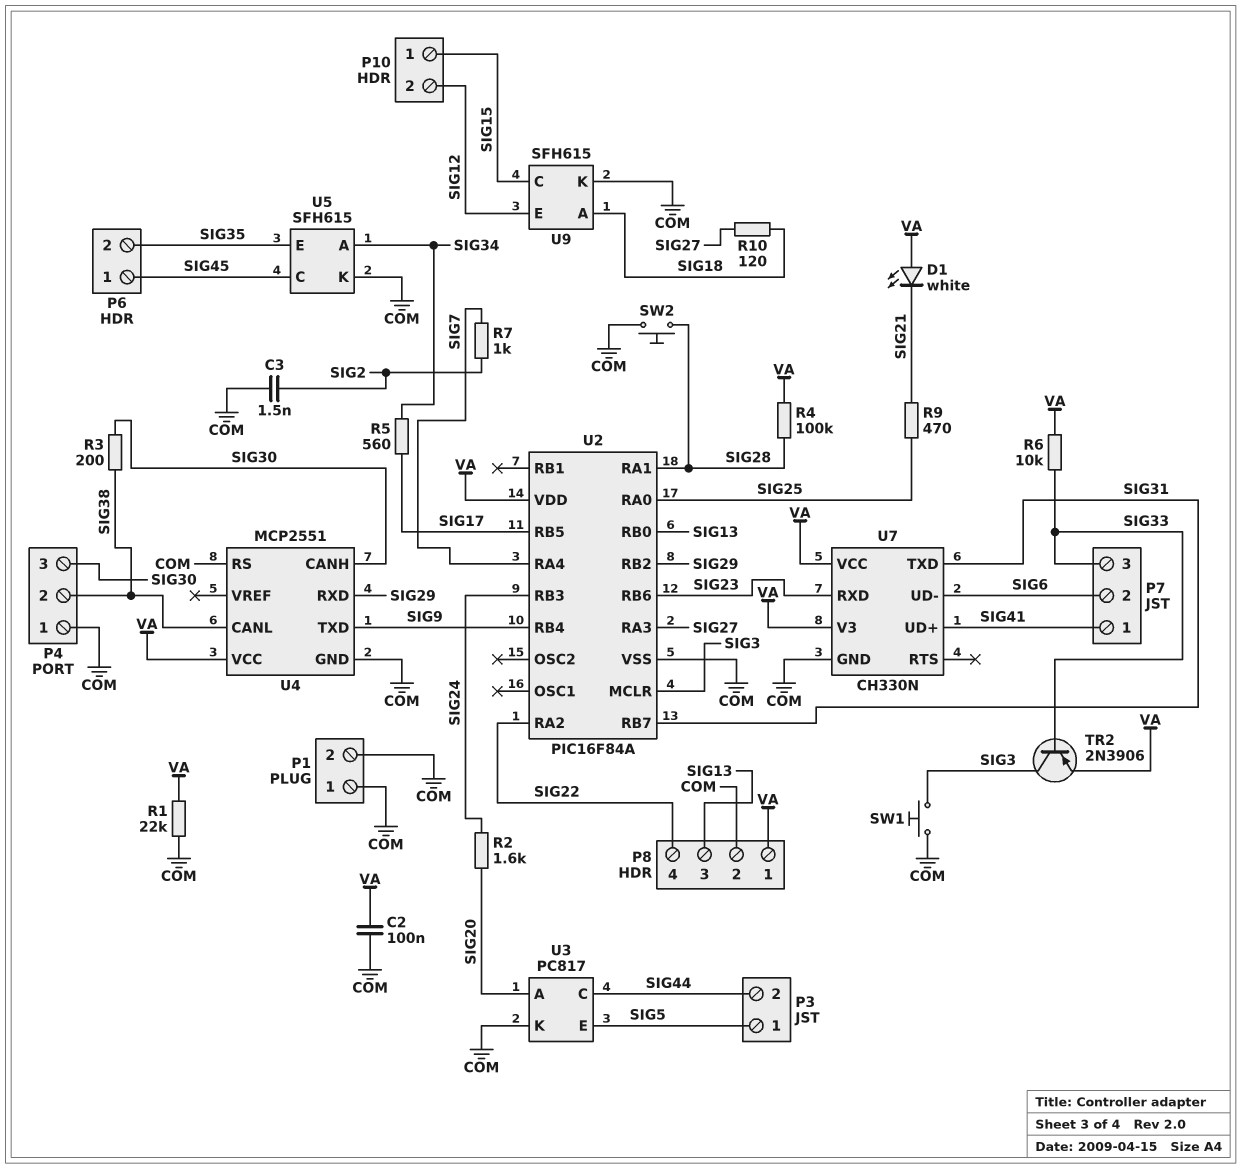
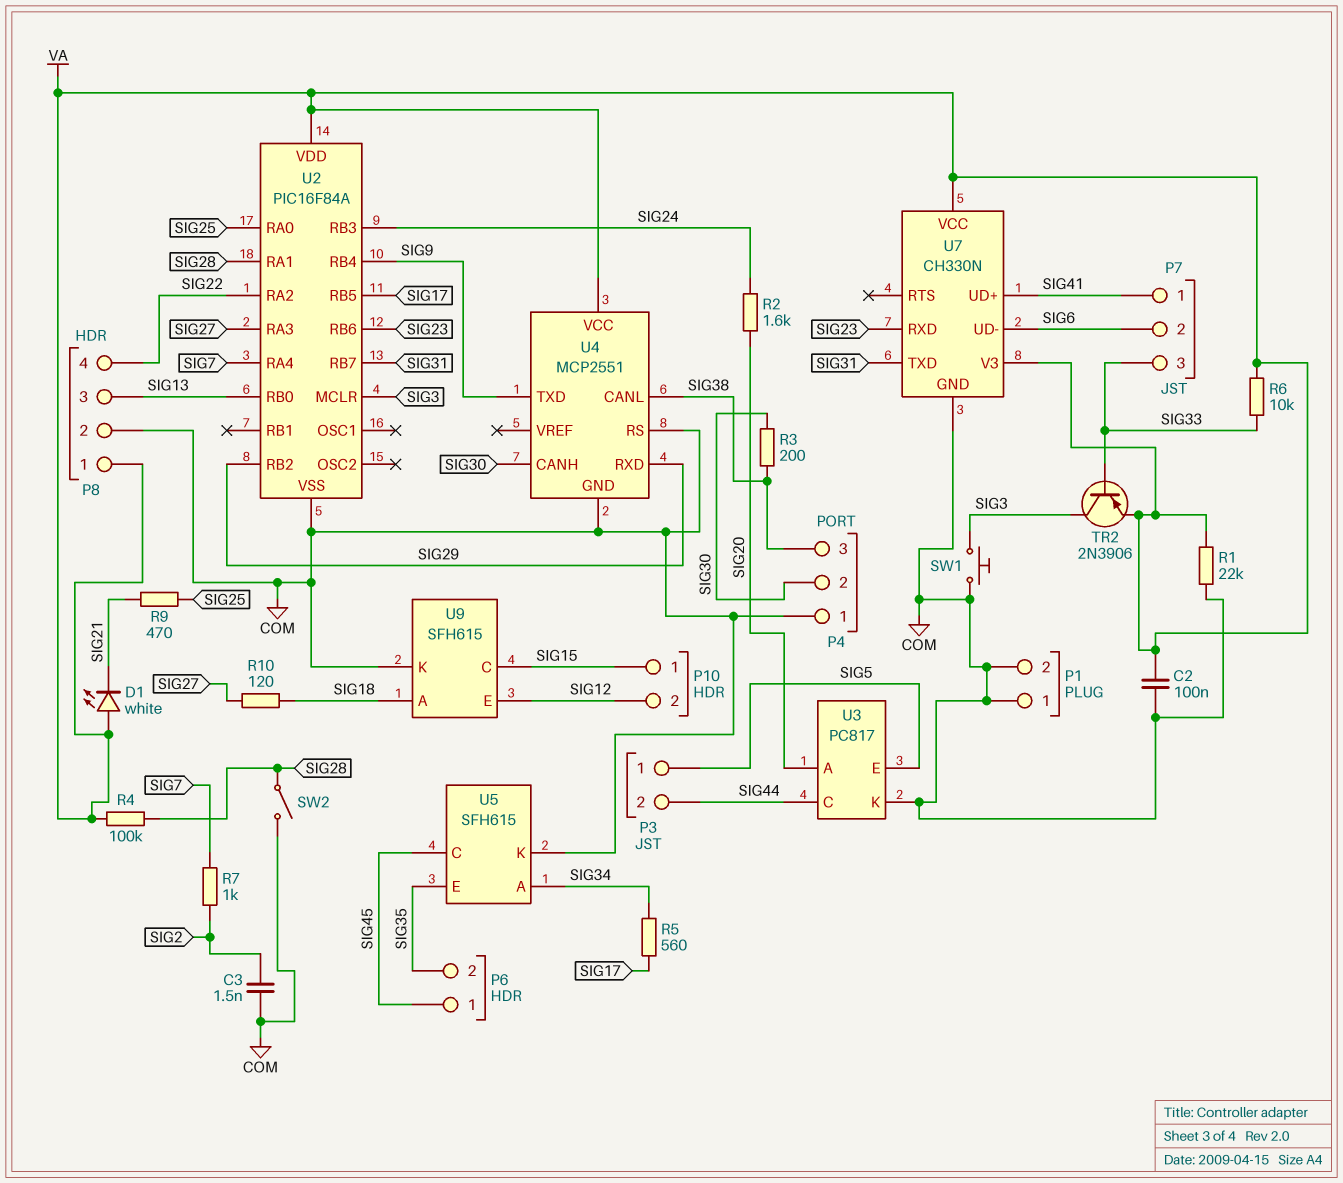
P4 pin 2: SIG38 -> SIG30
P4 pin 3: SIG30 -> SIG38
SW2: button (COM, SIG28) -> switch (COM, SIG28)

